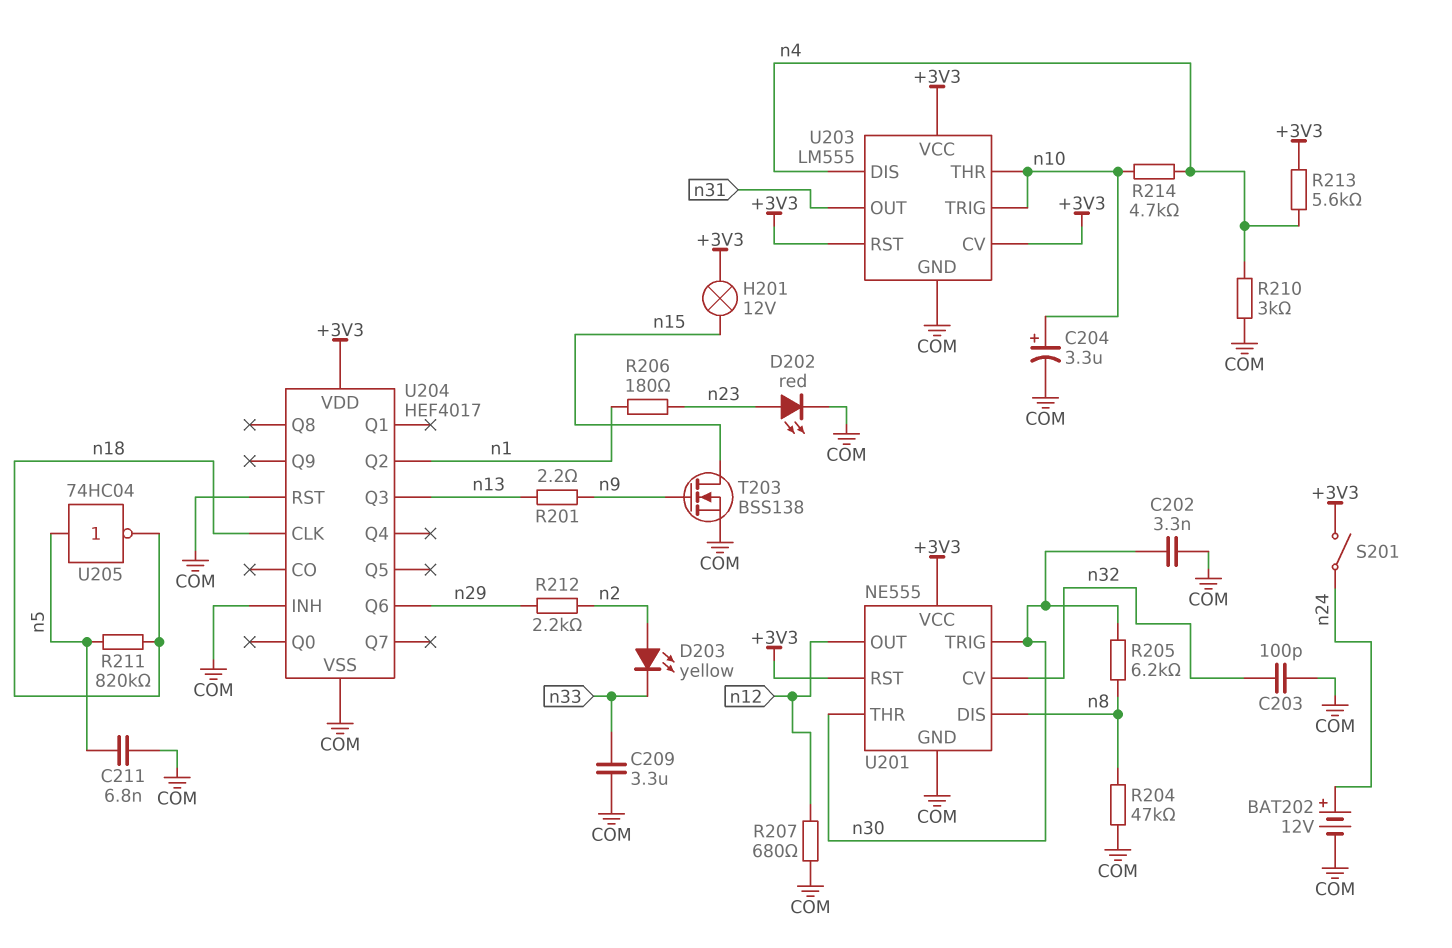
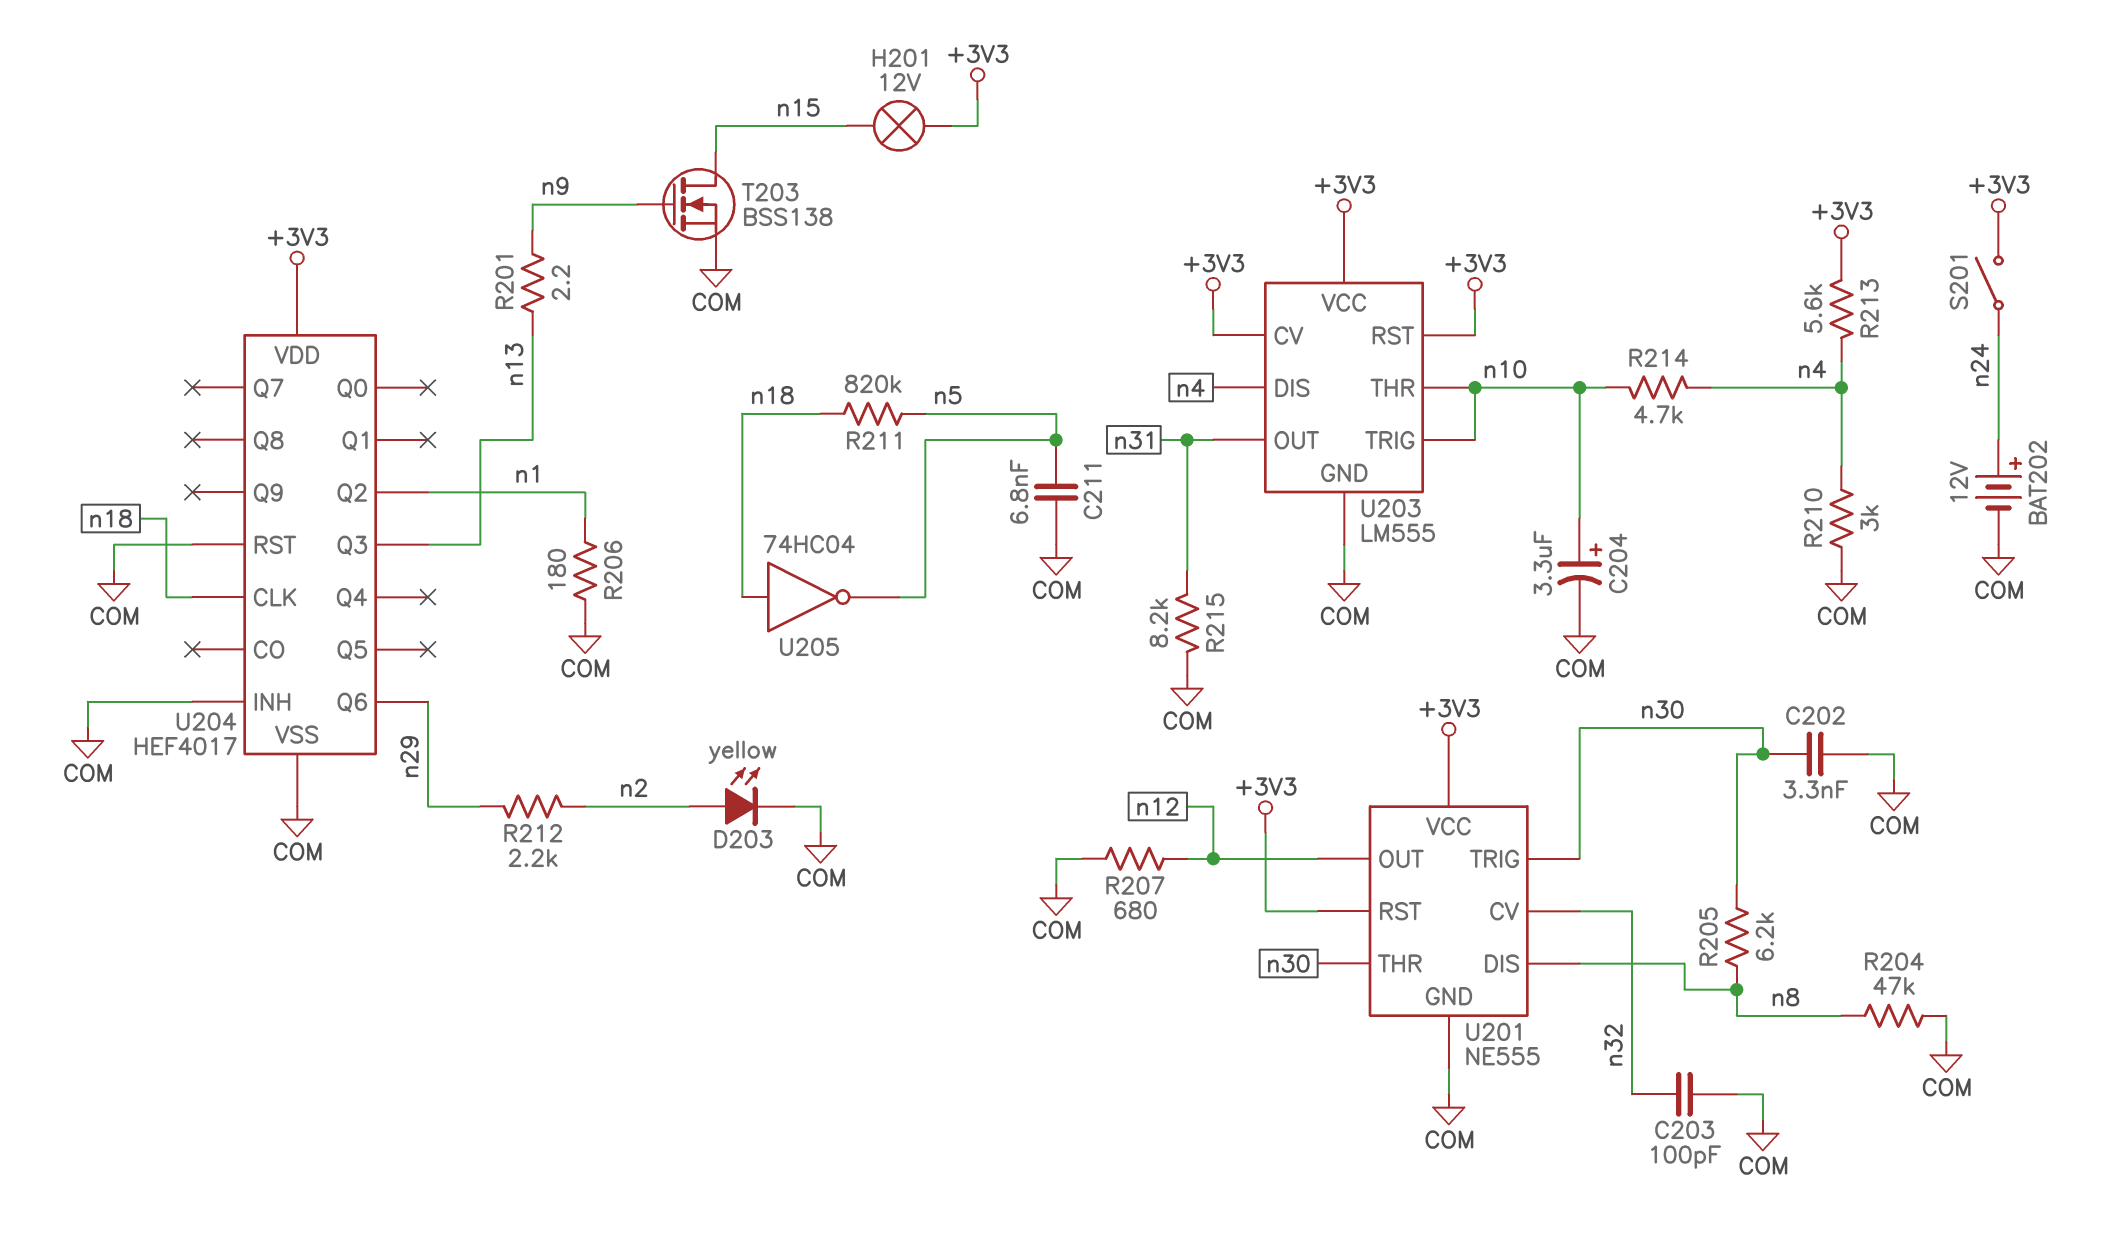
C209: 3.3uF (COM, n33) -> none
D202: LED red (A n23, K COM) -> none
D203: LED yellow (A n2, K n33) -> LED yellow (A n2, K COM)
R206: 180 (n1, n23) -> 180 (COM, n1)
R215: none -> 8.2k (COM, n31)
U205: NOT 74HC04 (in n5, out n18) -> NOT 74HC04 (in n18, out n5)

